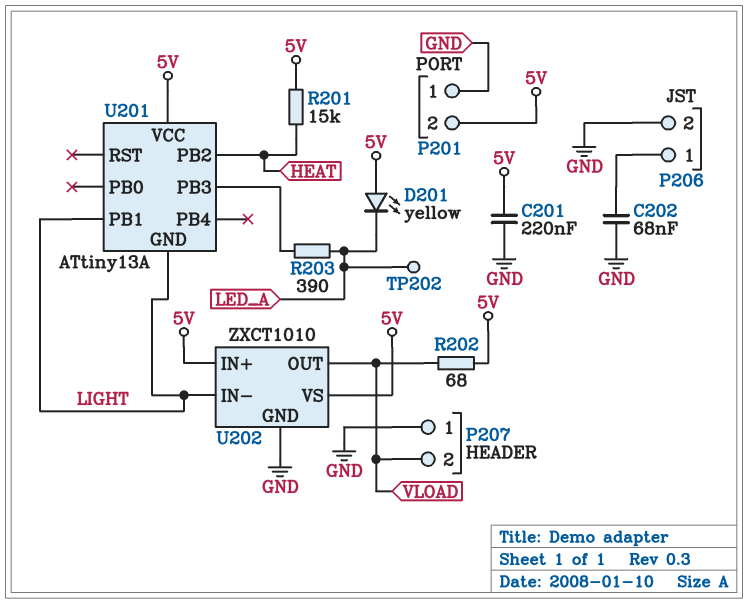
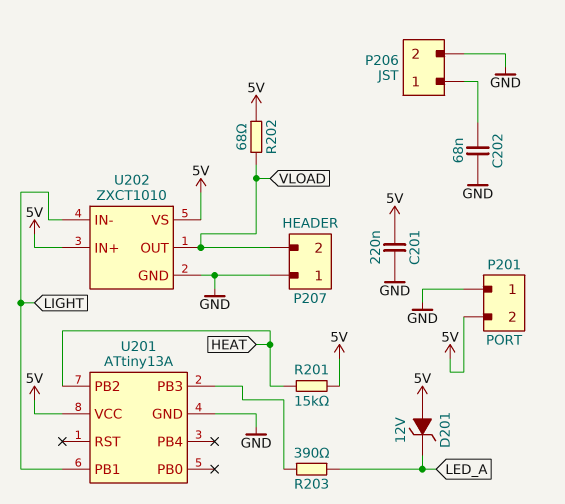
D201: LED yellow (A 5V, K LED_A) -> zener 12V (A 5V, K LED_A)
TP202: test point (LED_A) -> none
U201 pin GND: LIGHT -> GND

